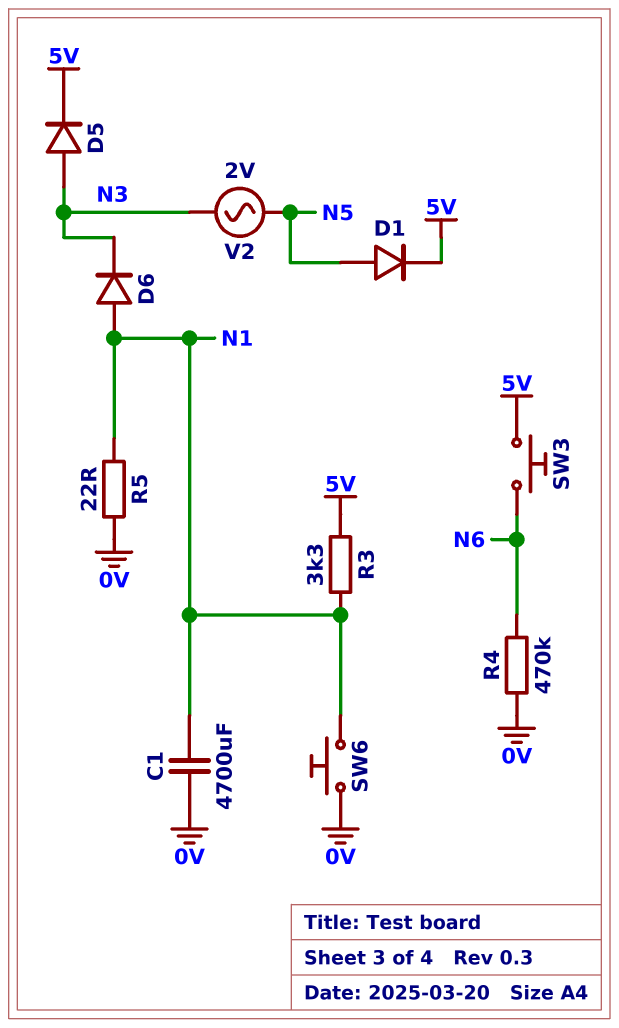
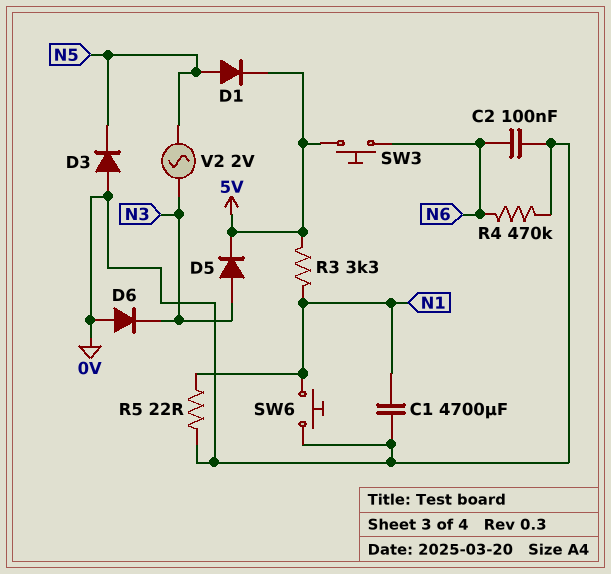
C2: none -> 100nF (0V, N6)
D3: none -> diode (A 0V, K N5)
D6: diode (A N1, K N3) -> diode (A 0V, K N3)

